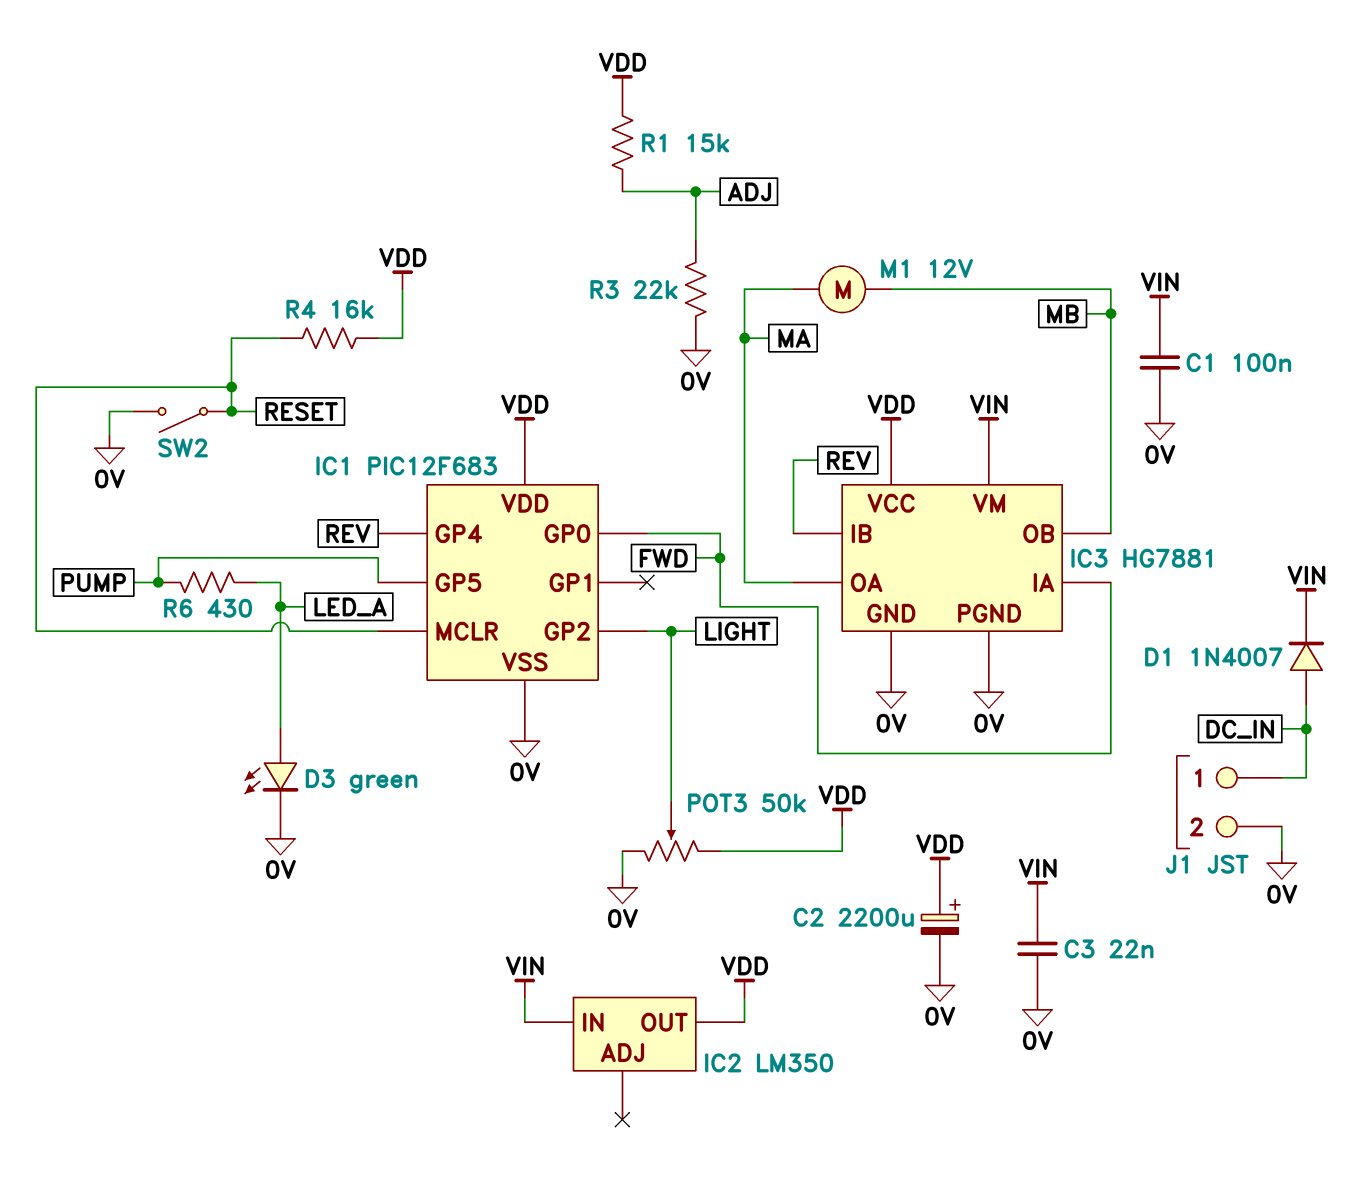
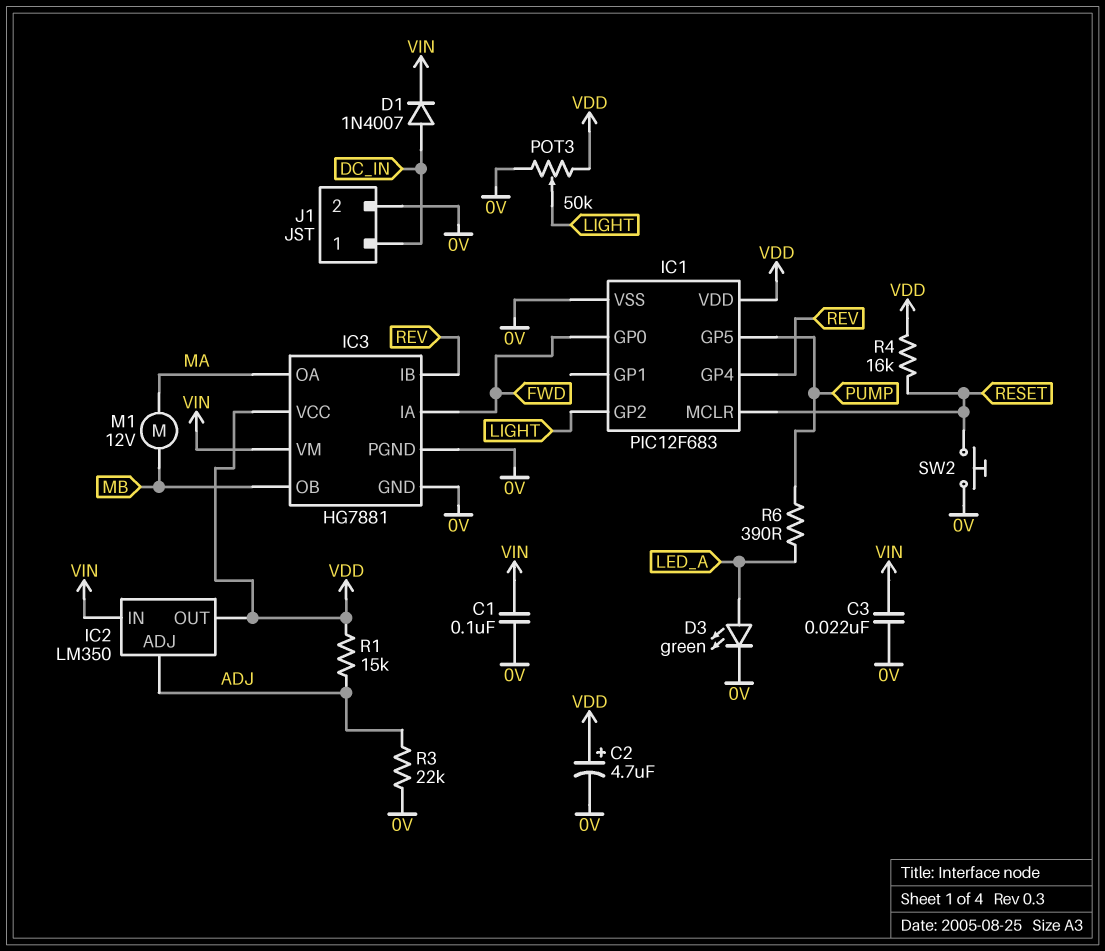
C2: 2200uF (plus VDD, minus 0V) -> 4.7uF (plus VDD, minus 0V)
IC2 pin ADJ: none -> ADJ
R6: 430 (LED_A, PUMP) -> 390 (LED_A, PUMP)
SW2: switch (0V, RESET) -> button (0V, RESET)

